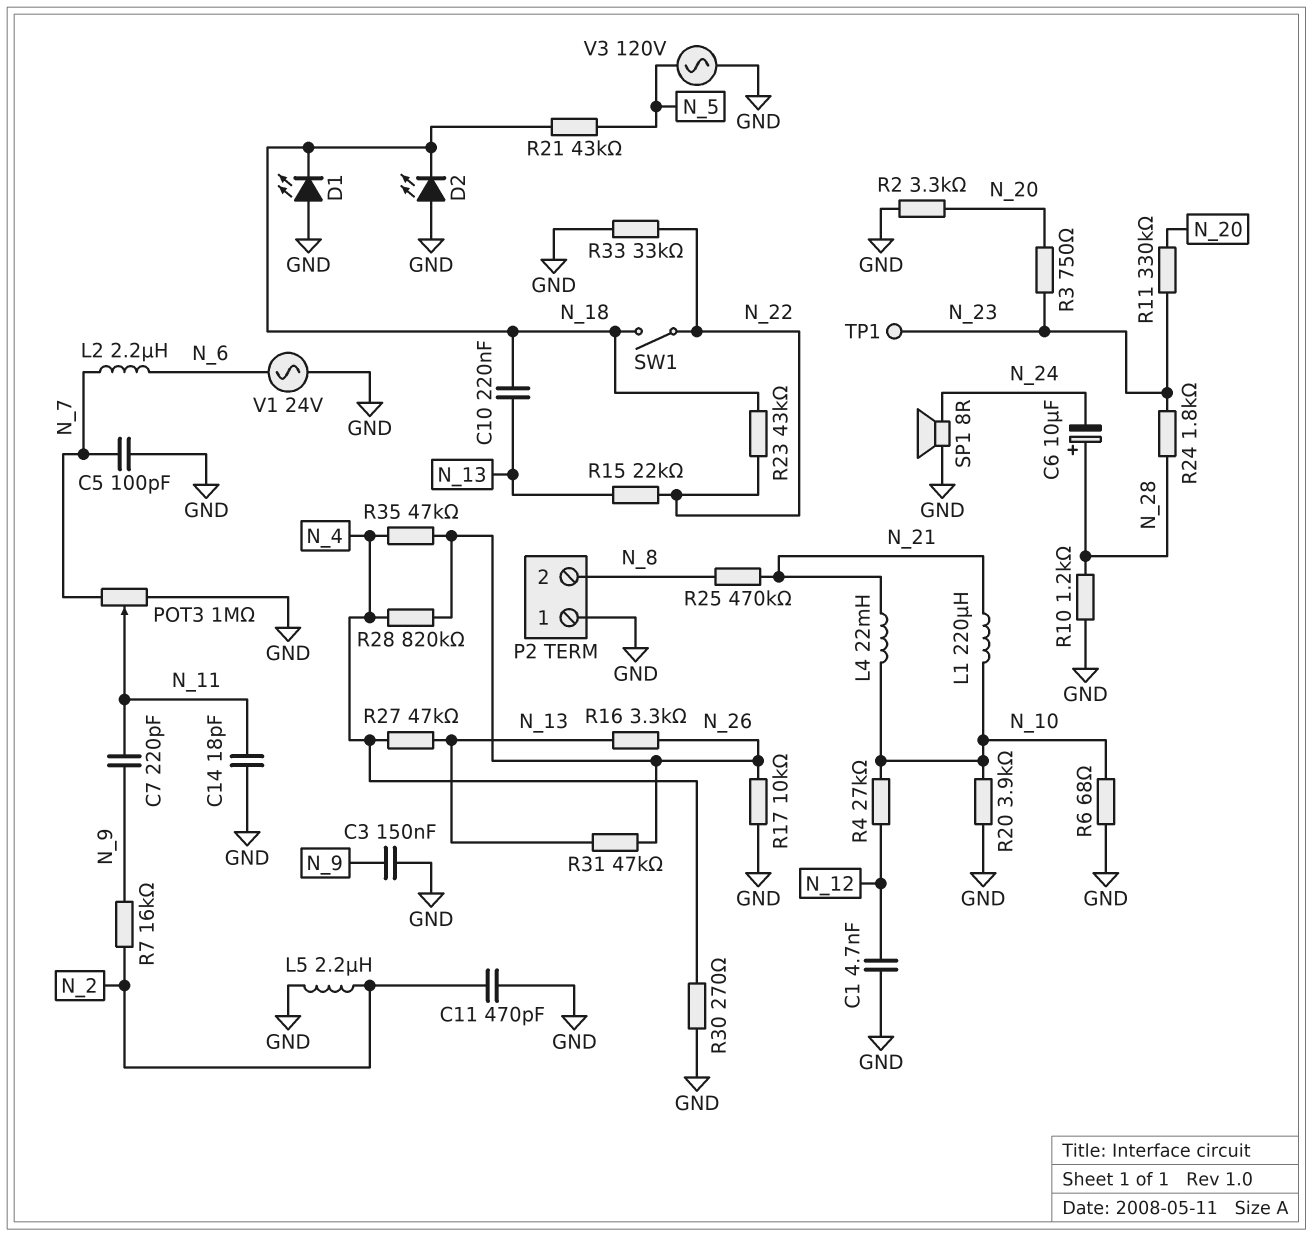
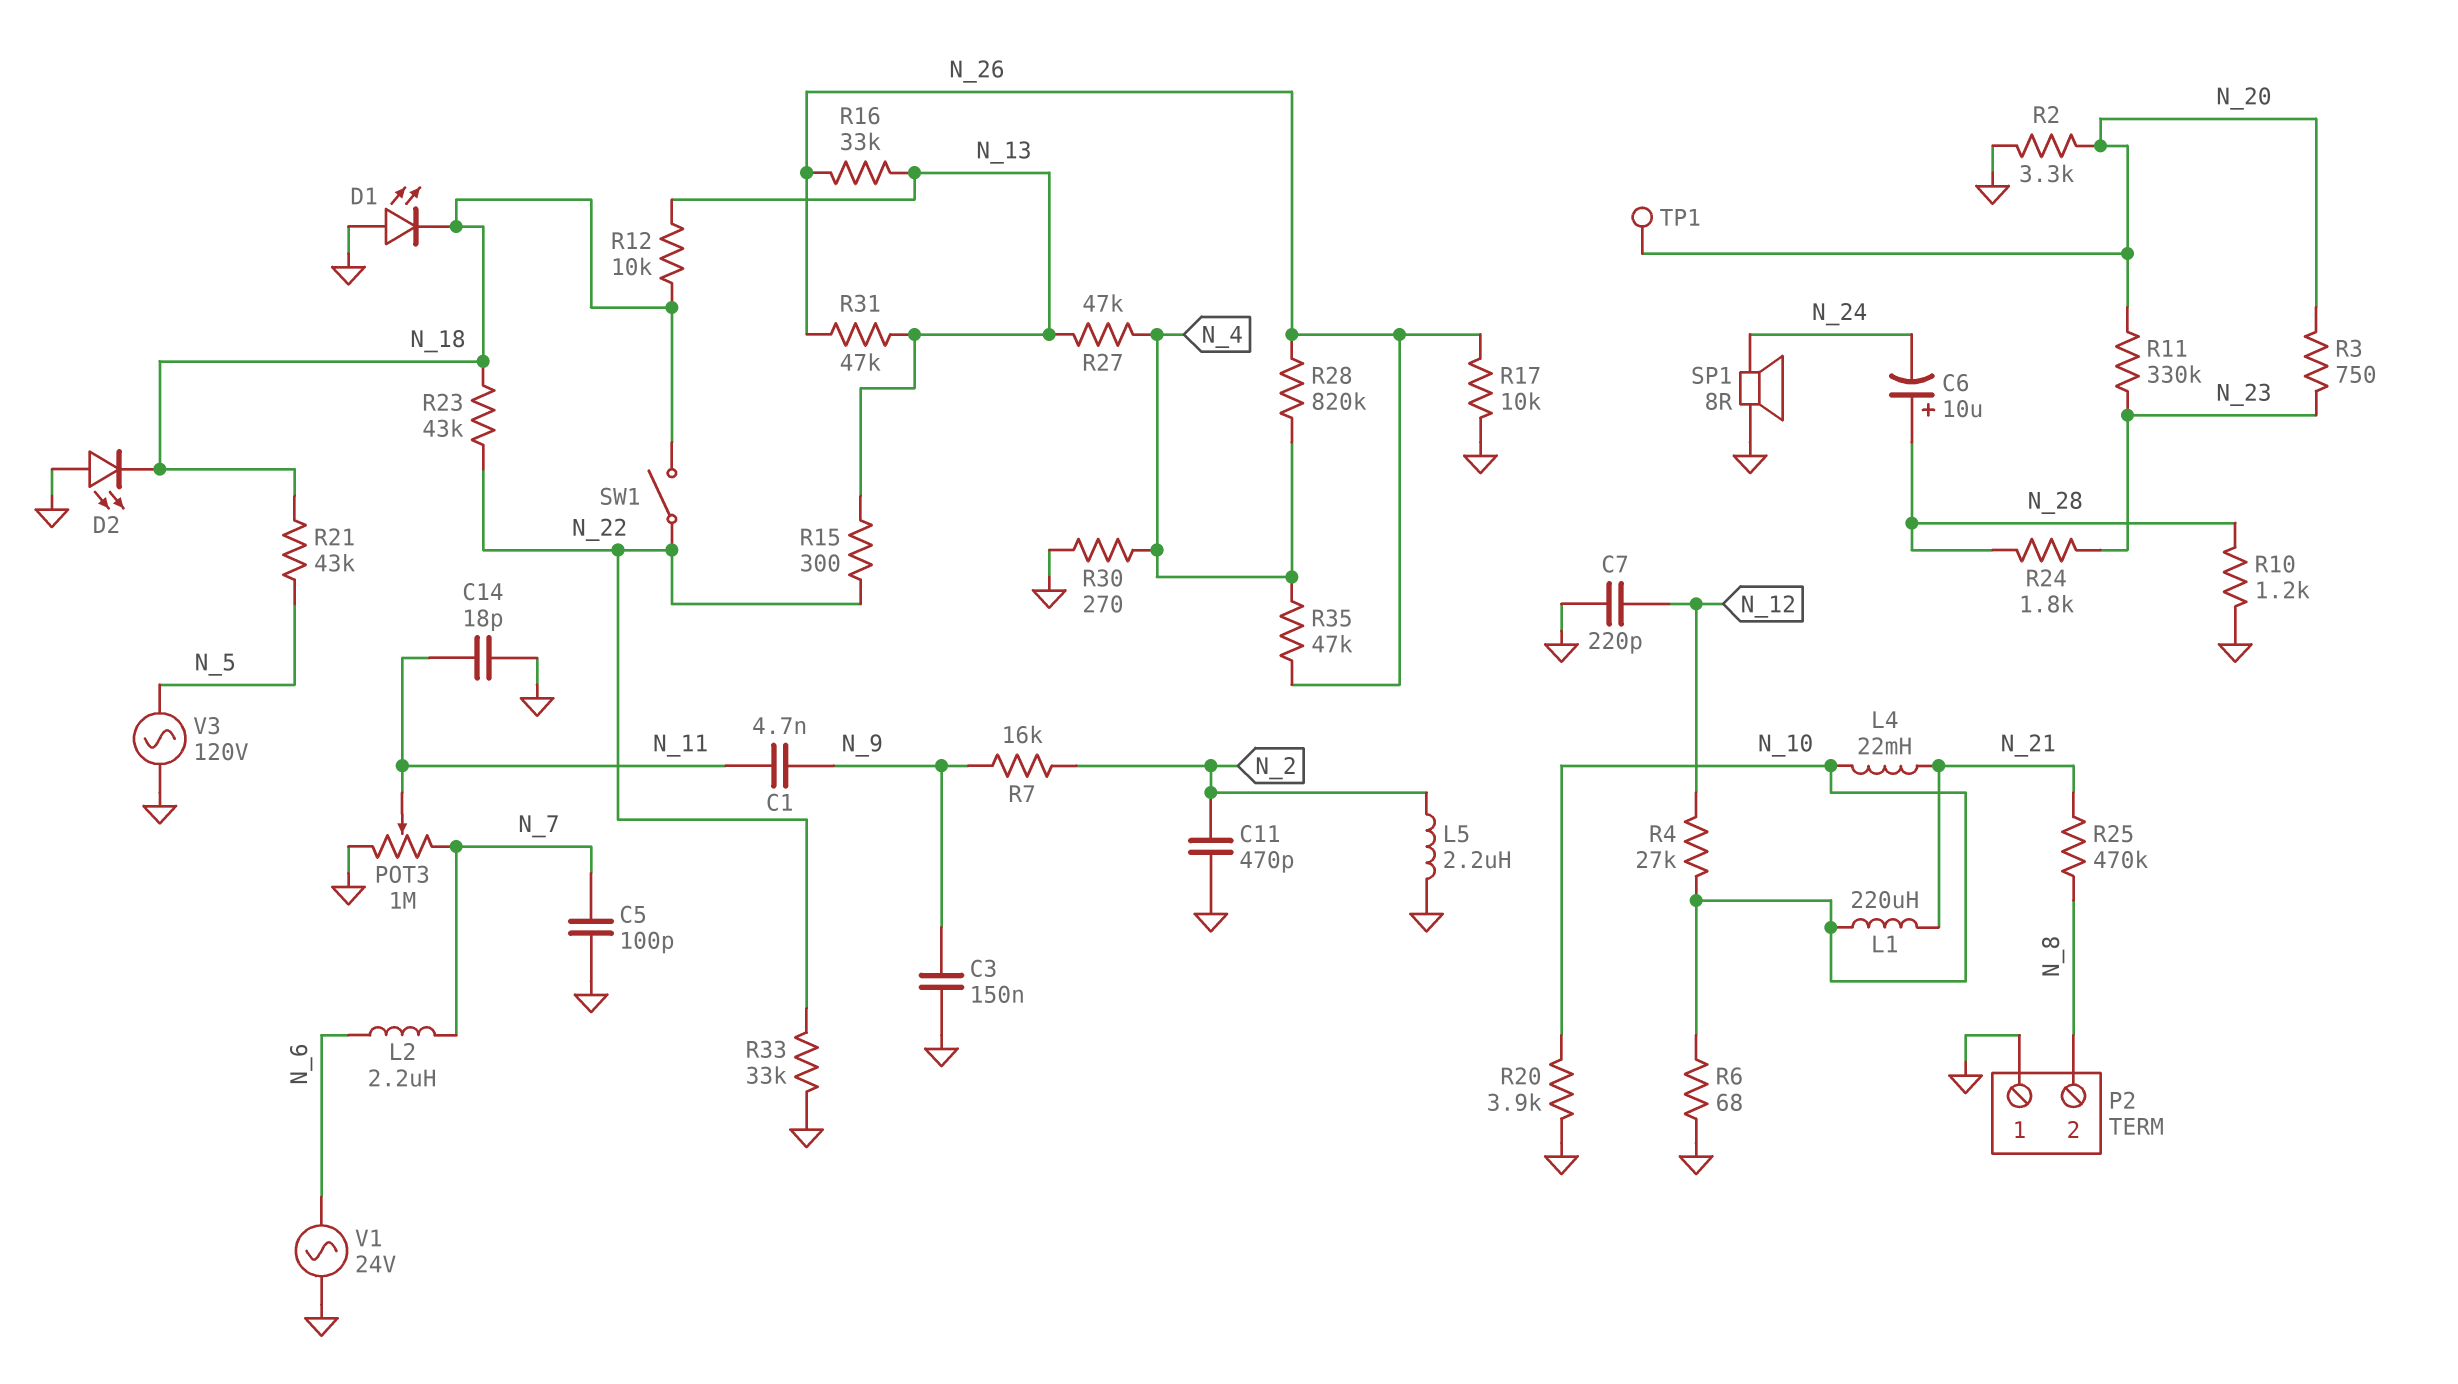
C1: 4.7nF (GND, N_12) -> 4.7nF (N_9, N_11)
C7: 220pF (N_9, N_11) -> 220pF (GND, N_12)
C10: 220nF (N_13, N_18) -> none
R12: none -> 10k (N_13, N_18)
R15: 22k (N_13, N_22) -> 300 (N_13, N_22)
R16: 3.3k (N_13, N_26) -> 33k (N_13, N_26)
TP1: test point (N_23) -> test point (N_20)

